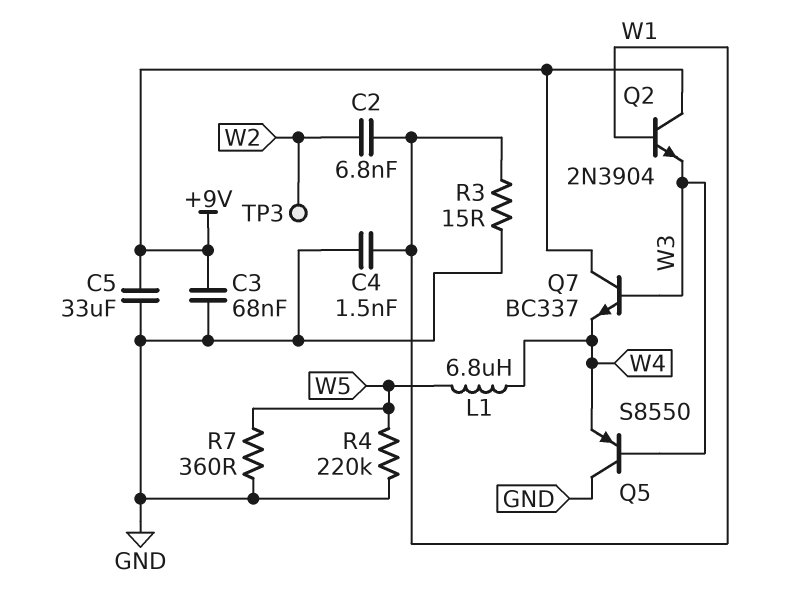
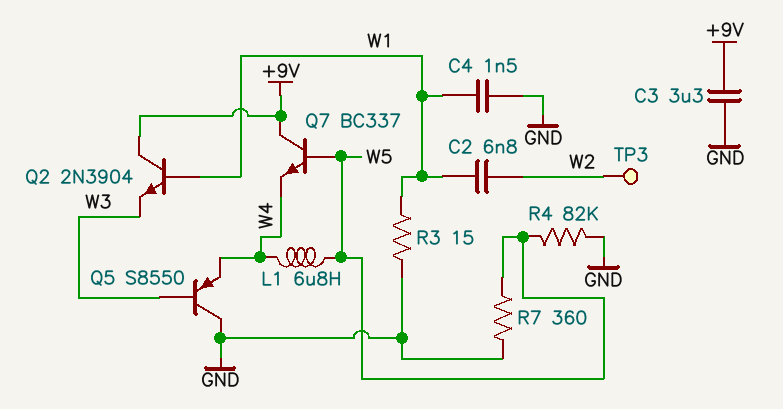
C3: 68nF (+9V, GND) -> 3.3uF (+9V, GND)
C5: 33uF (+9V, GND) -> none
Q7: NPN BC337 (B W3, C +9V, E W4) -> NPN BC337 (B W5, C +9V, E W4)
R4: 220k (GND, W5) -> 82k (GND, W5)

